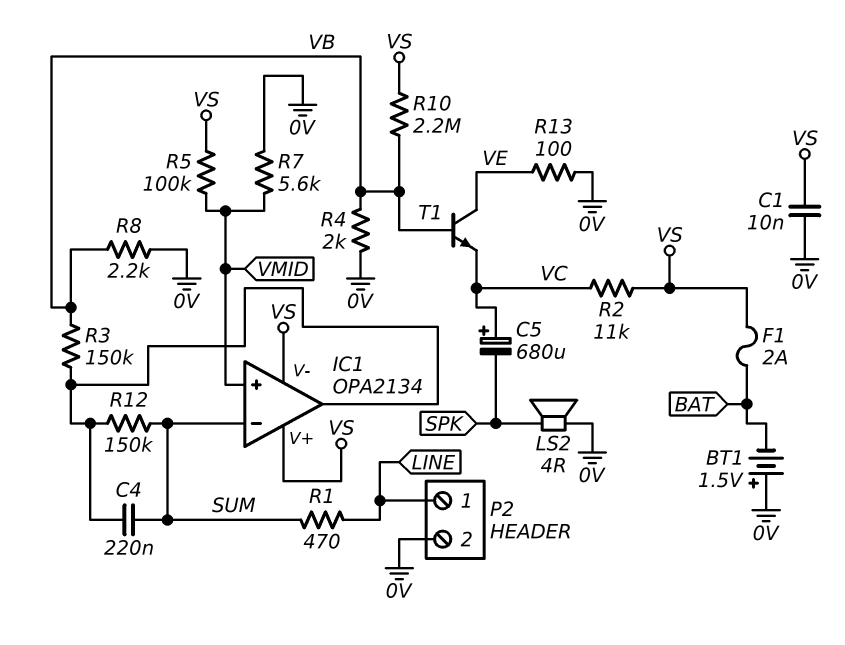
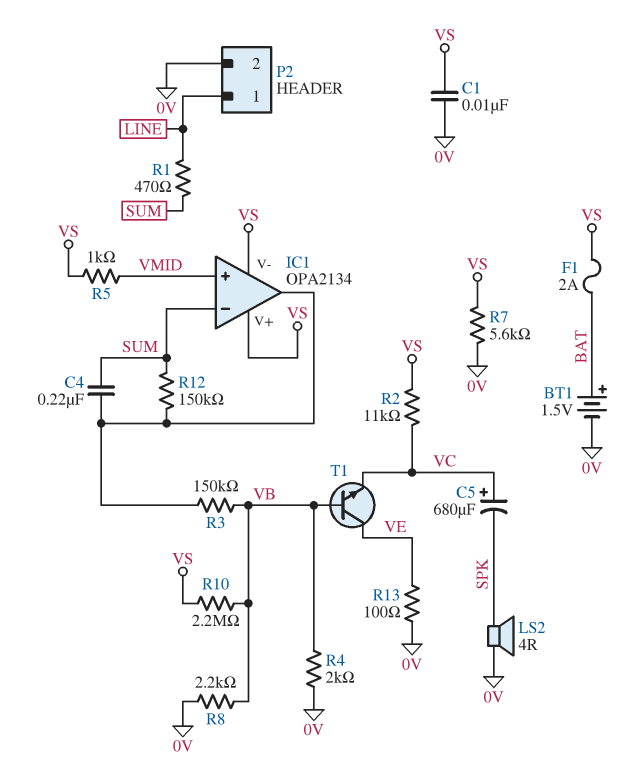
BT1: 1.5V (plus 0V, minus BAT) -> 1.5V (plus BAT, minus 0V)
R5: 100k (VMID, VS) -> 1k (VMID, VS)
R7: 5.6k (0V, VMID) -> 5.6k (0V, VS)

